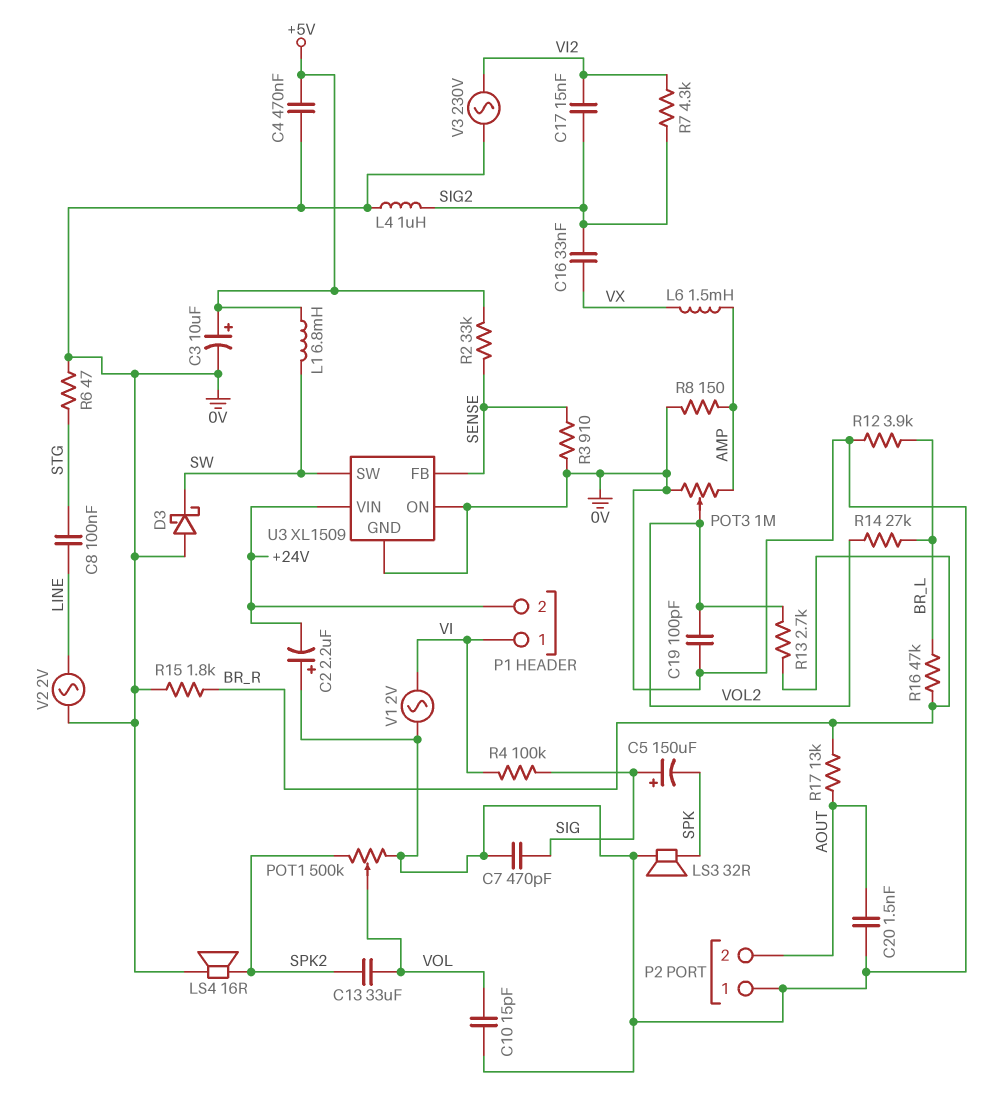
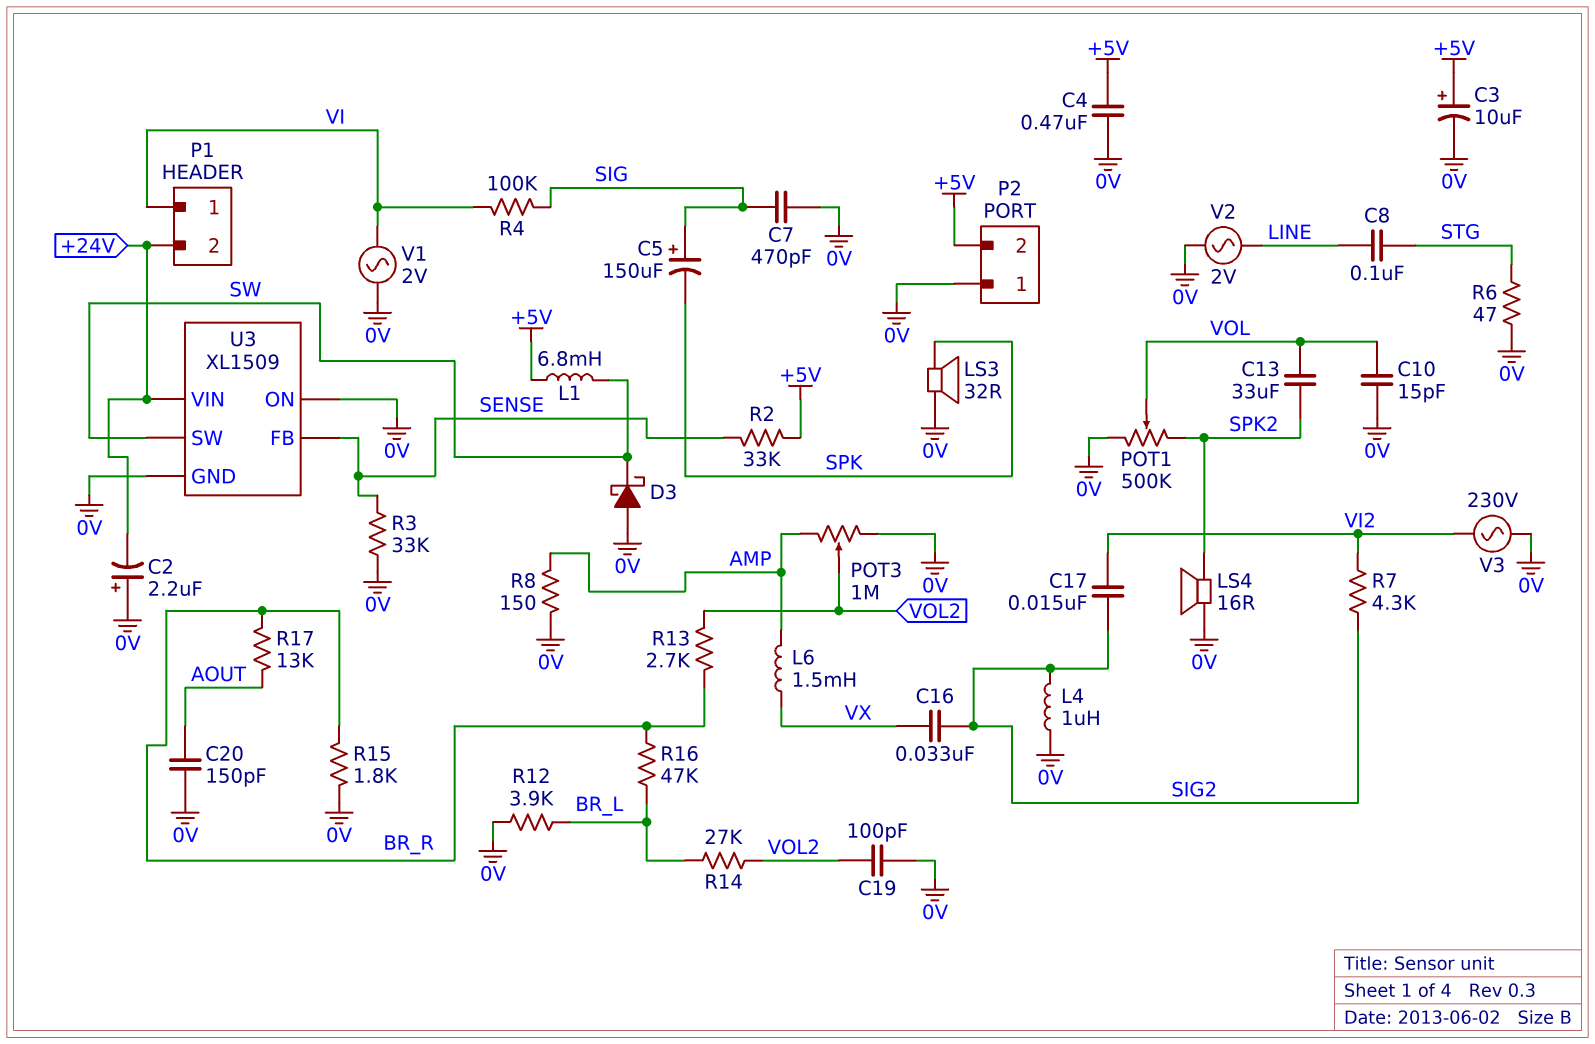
C20: 1.5nF (0V, AOUT) -> 150pF (0V, AOUT)
P2 pin 2: AOUT -> +5V
R3: 910 (0V, SENSE) -> 33k (0V, SENSE)

